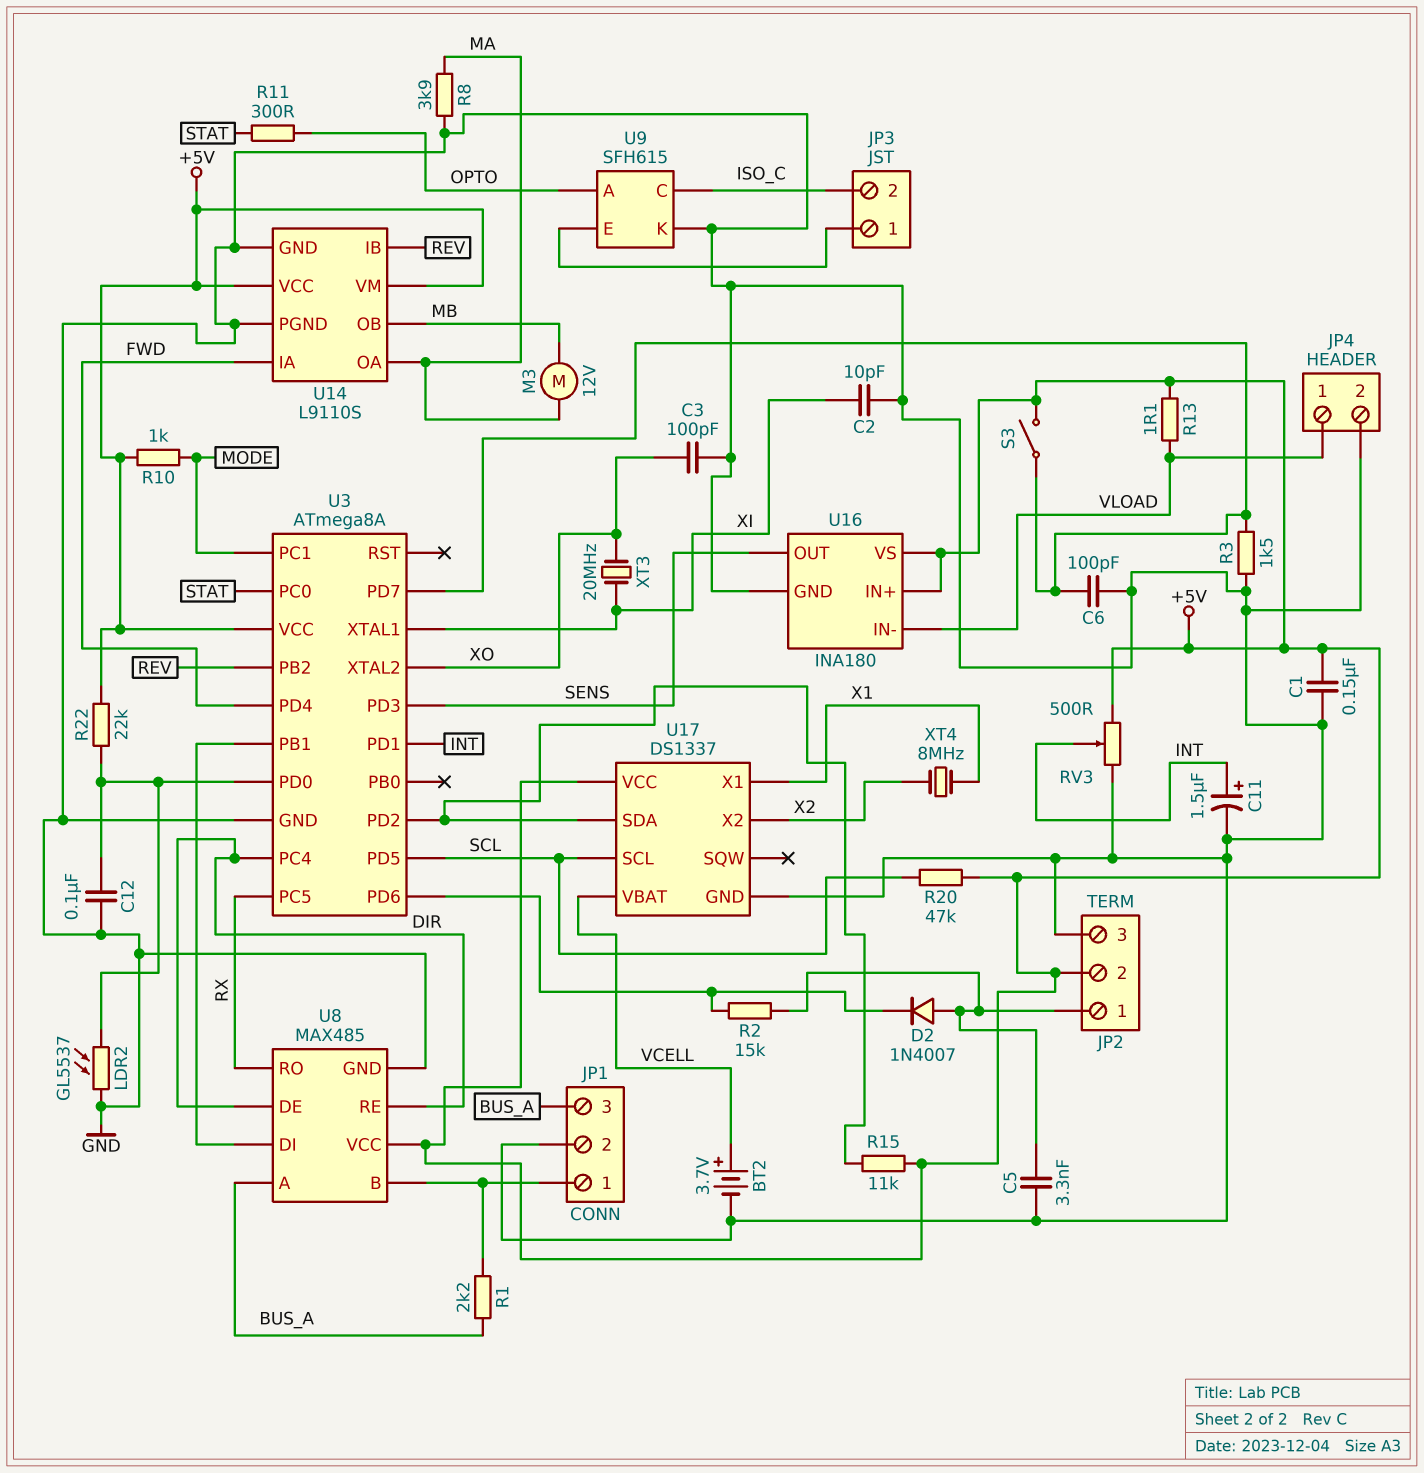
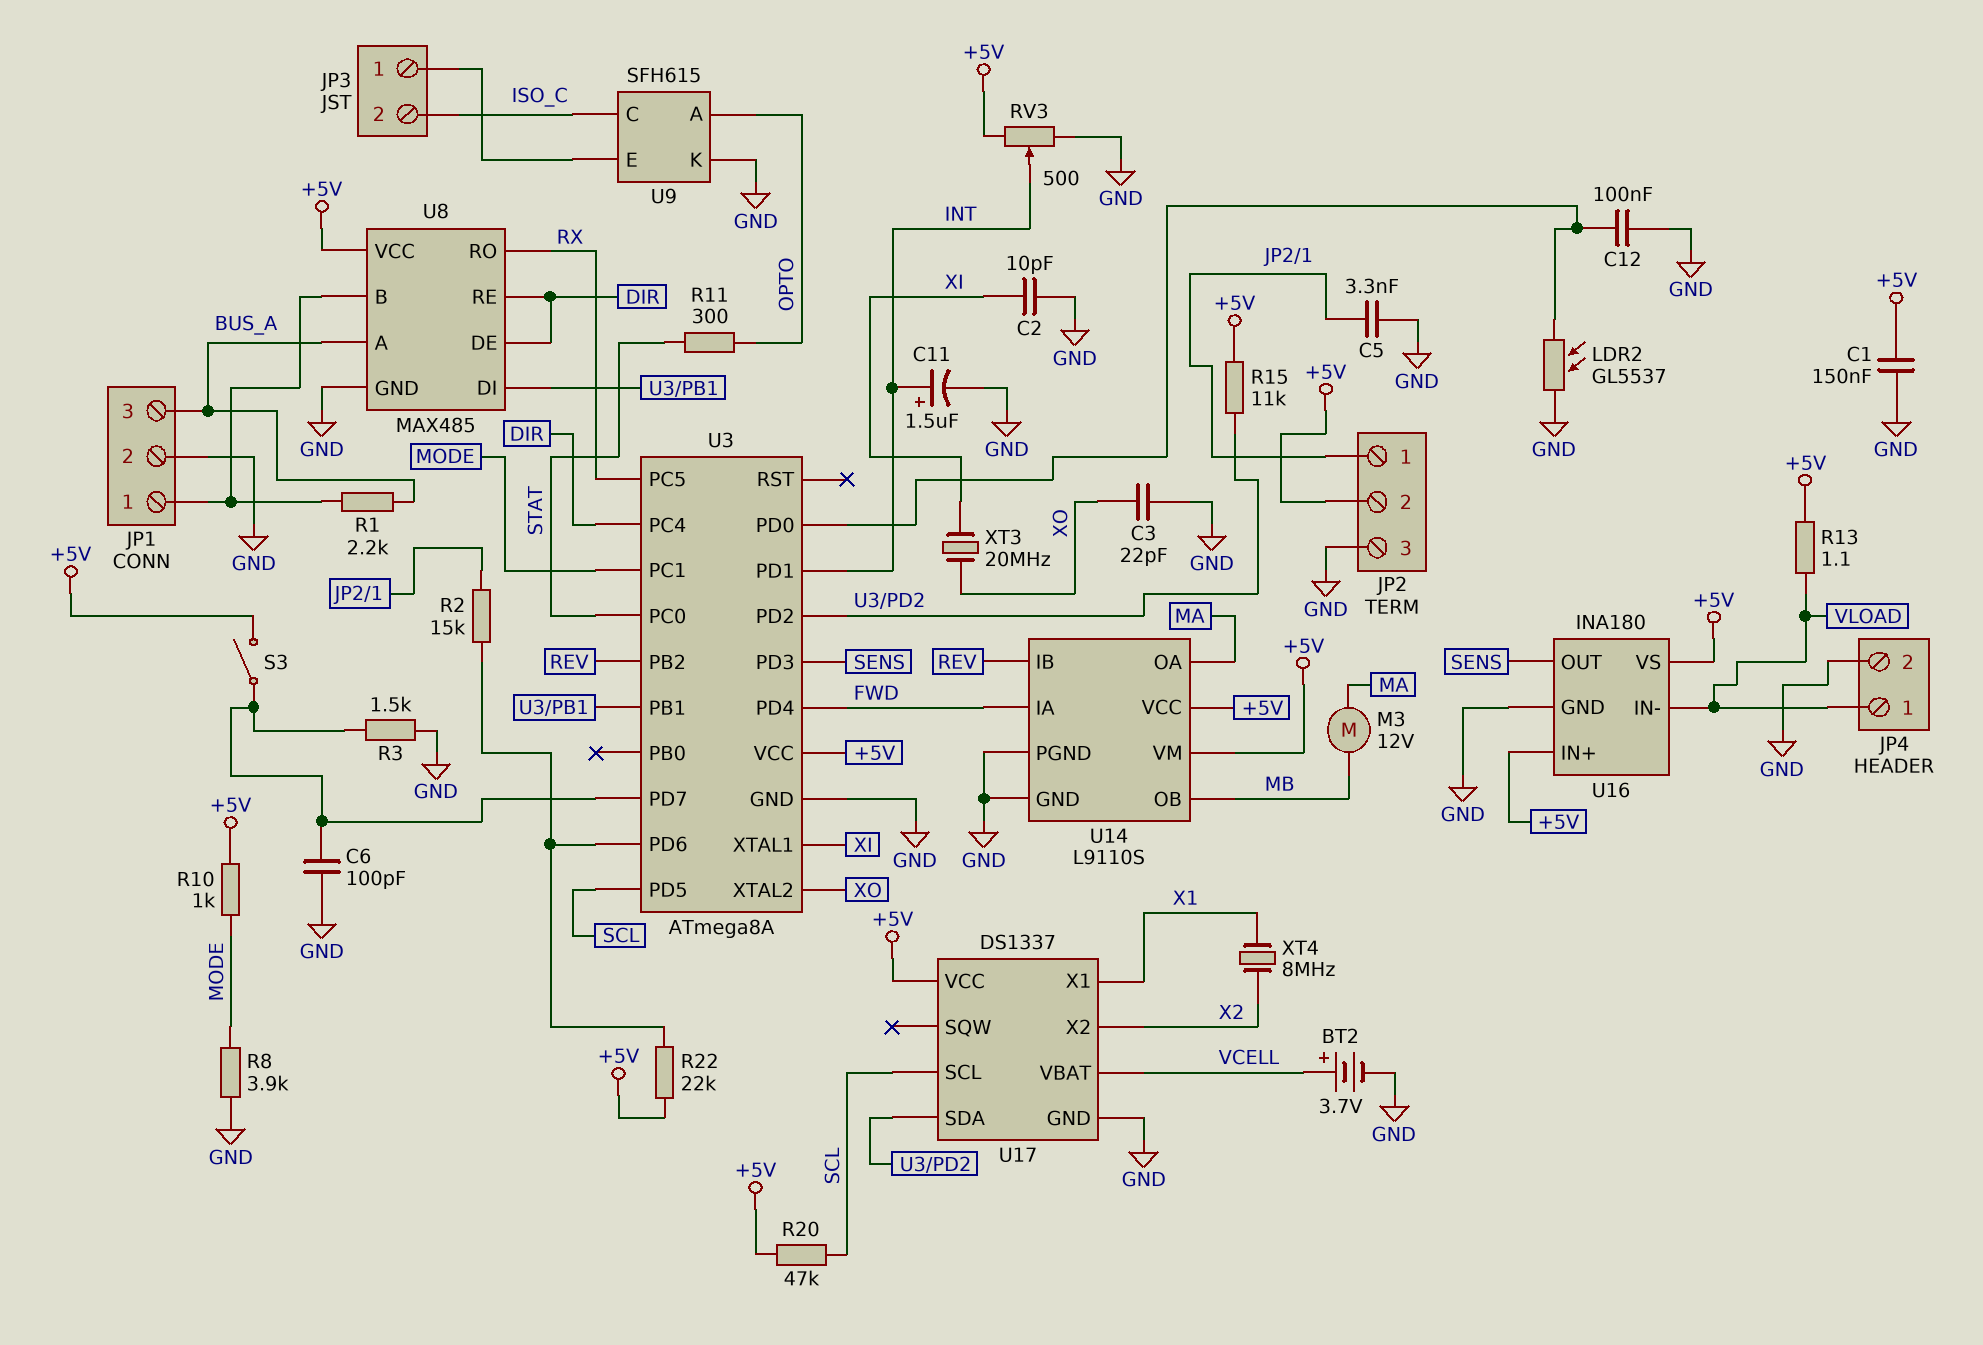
C3: 100pF (GND, XO) -> 22pF (GND, XO)
D2: diode 1N4007 (A JP2/1, K U3/PD6) -> none
R8: 3.9k (GND, MA) -> 3.9k (GND, MODE)
R22: 22k (+5V, U3/PD0) -> 22k (+5V, U3/PD6)

